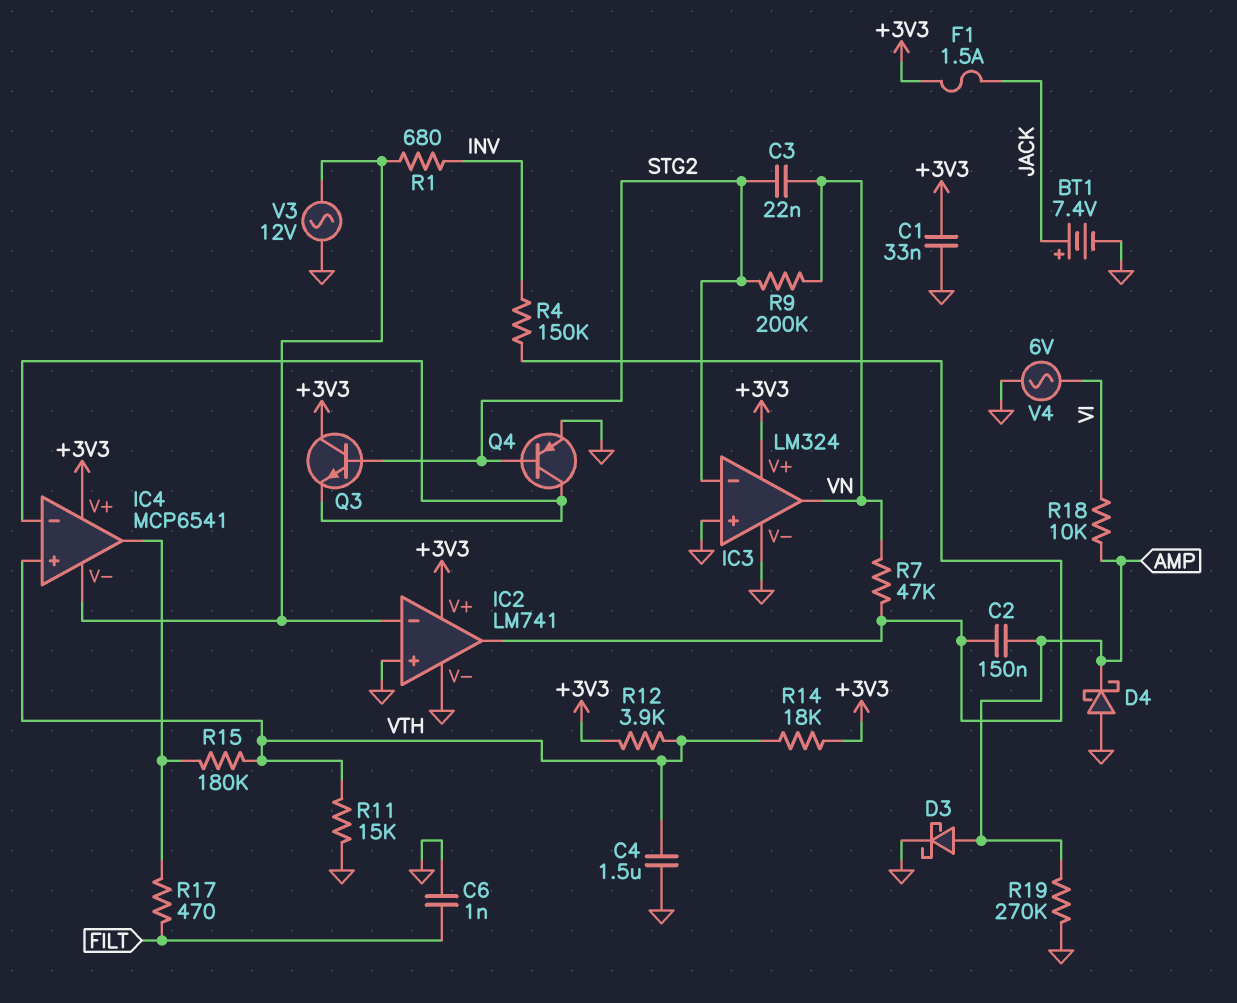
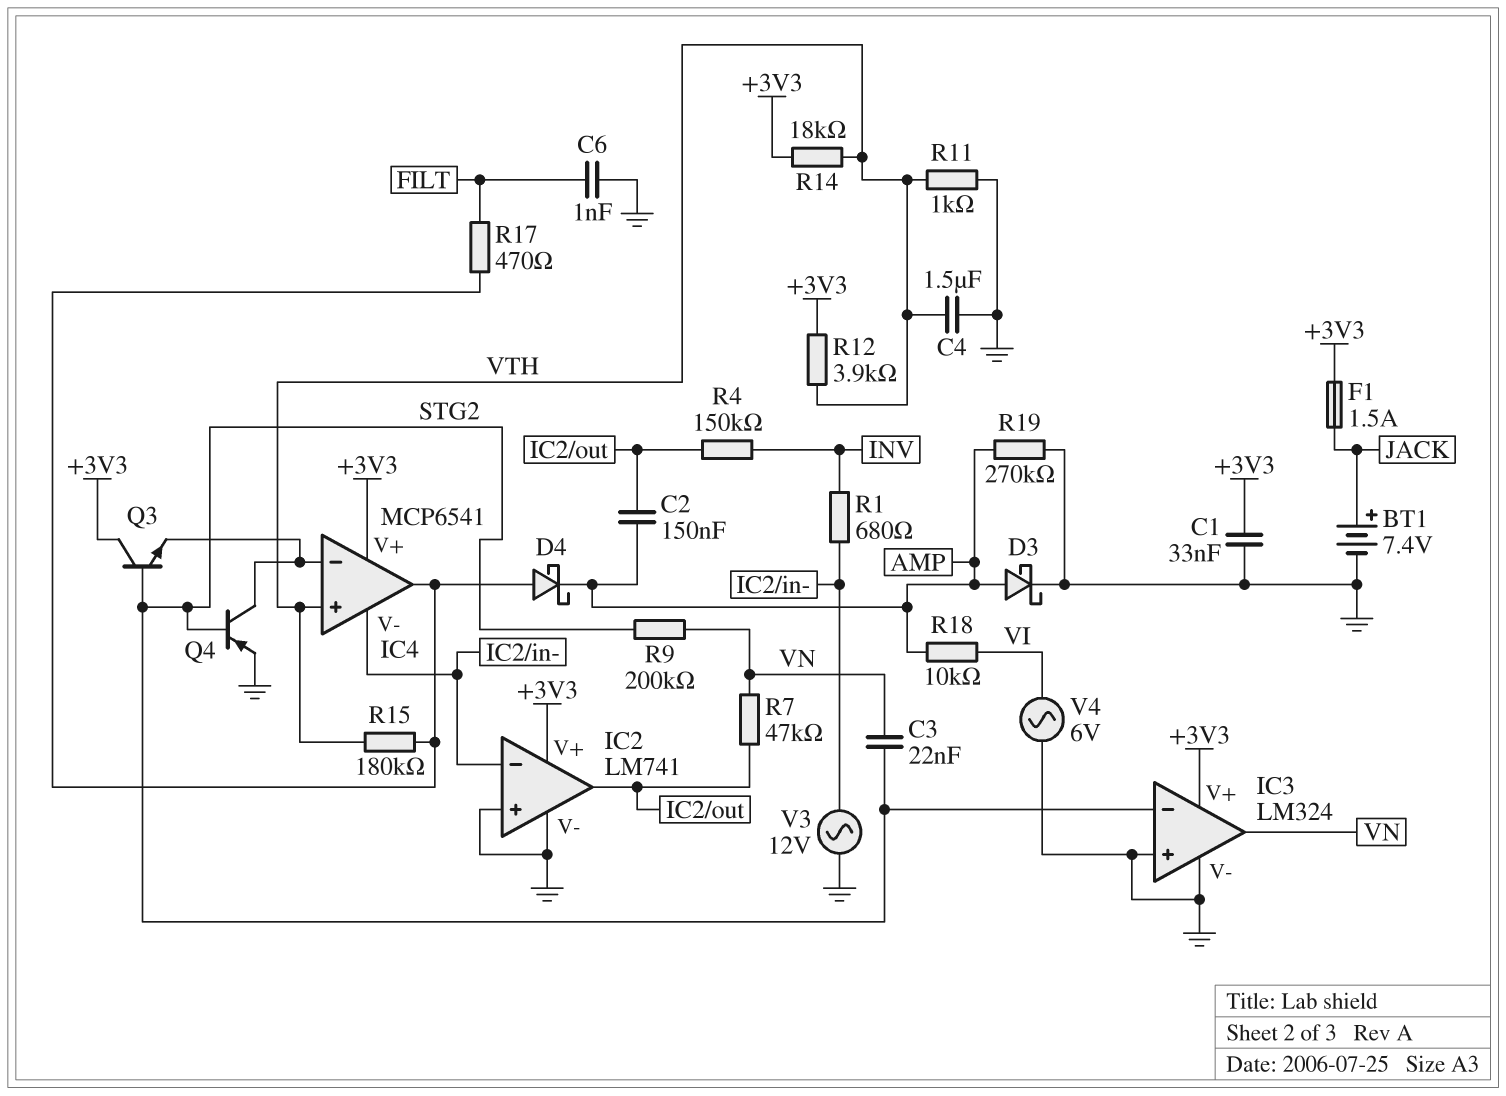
D4: schottky (A GND, K AMP) -> schottky (A IC4/out, K AMP)
R11: 15k (GND, VTH) -> 1k (GND, VTH)

